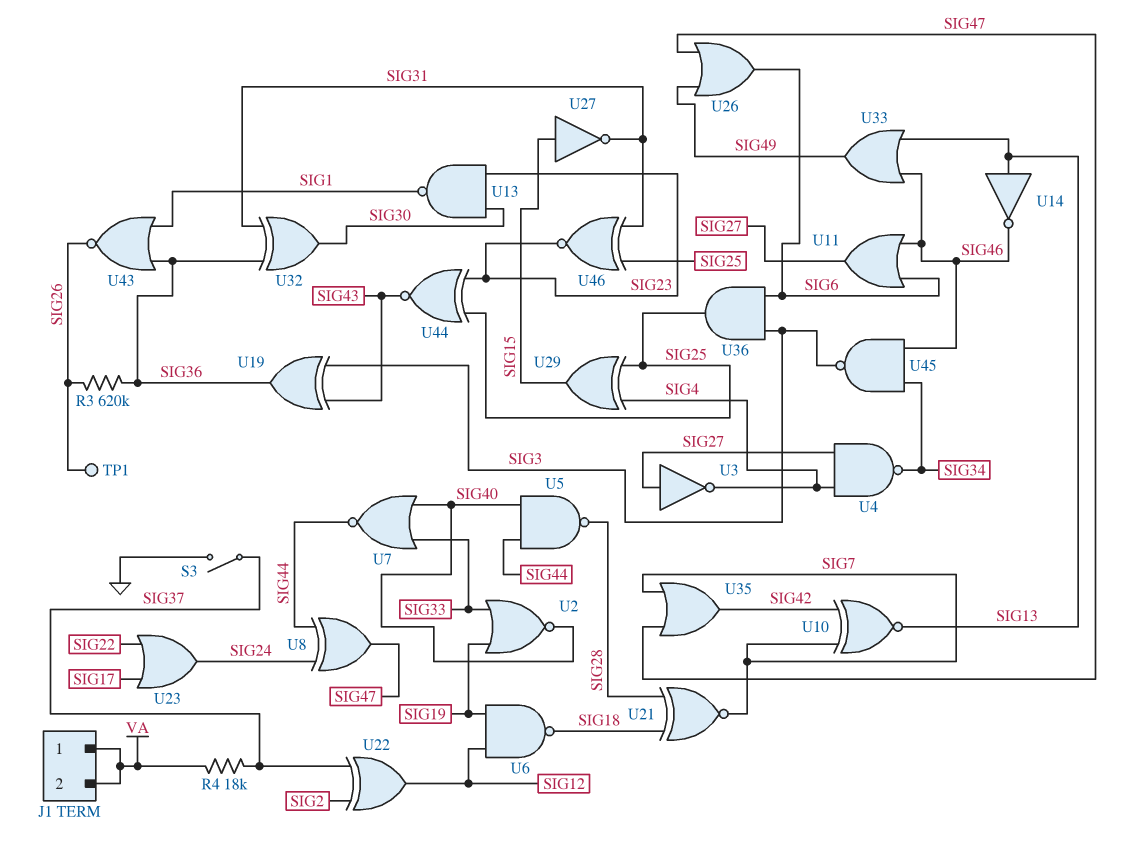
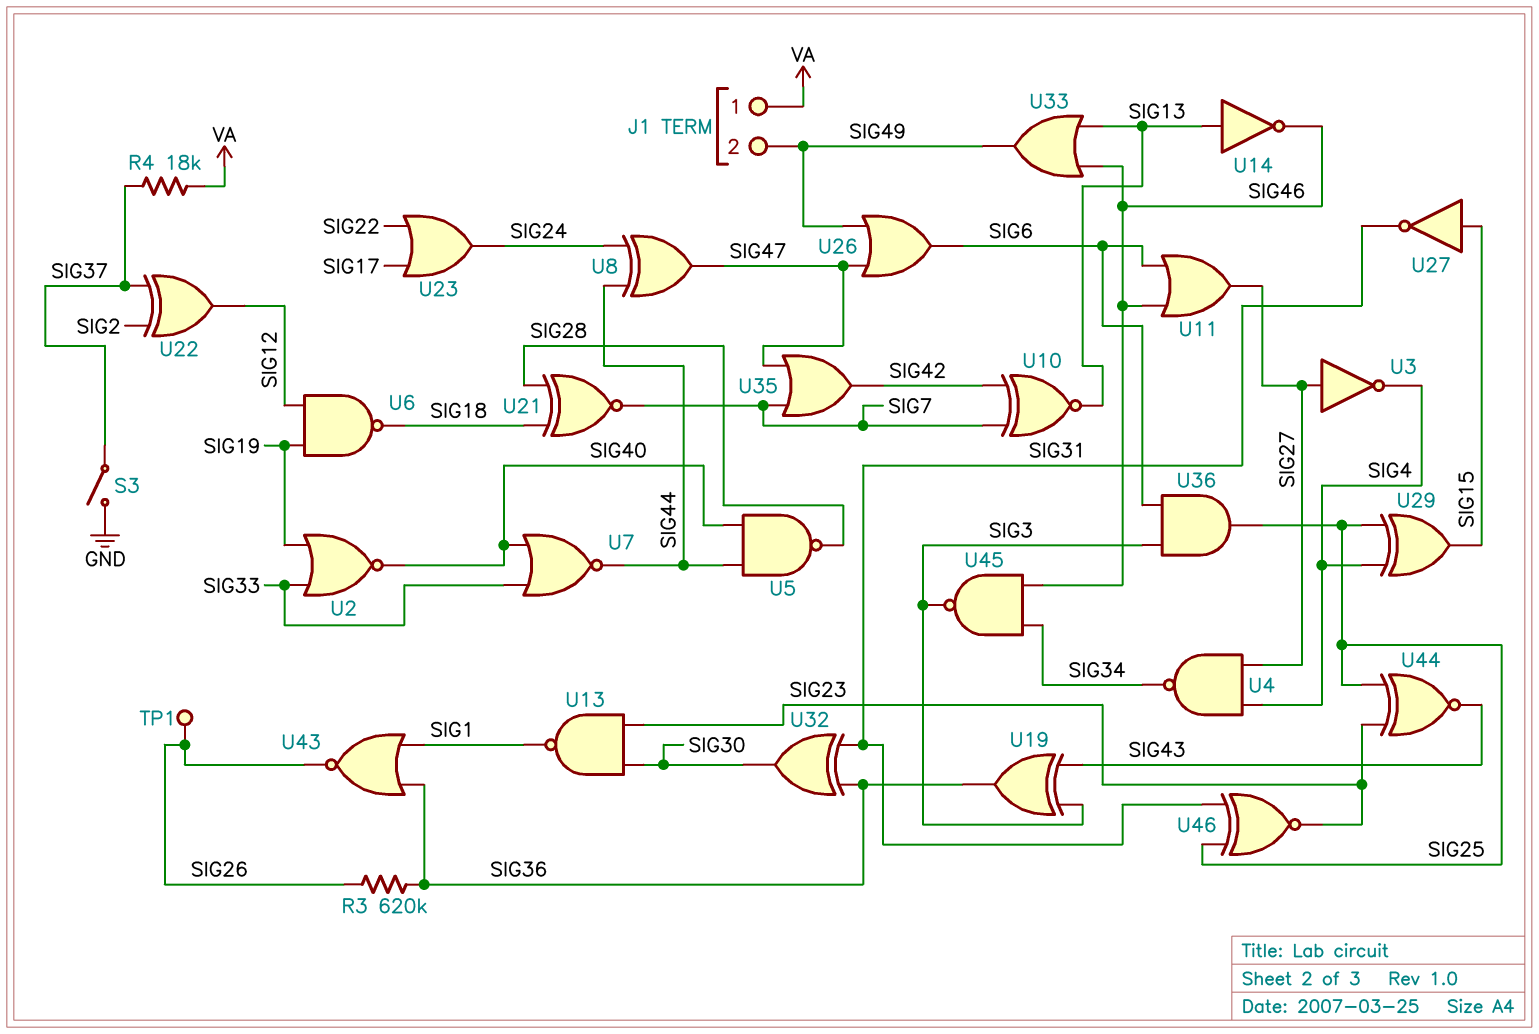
J1 pin 2: VA -> SIG49

